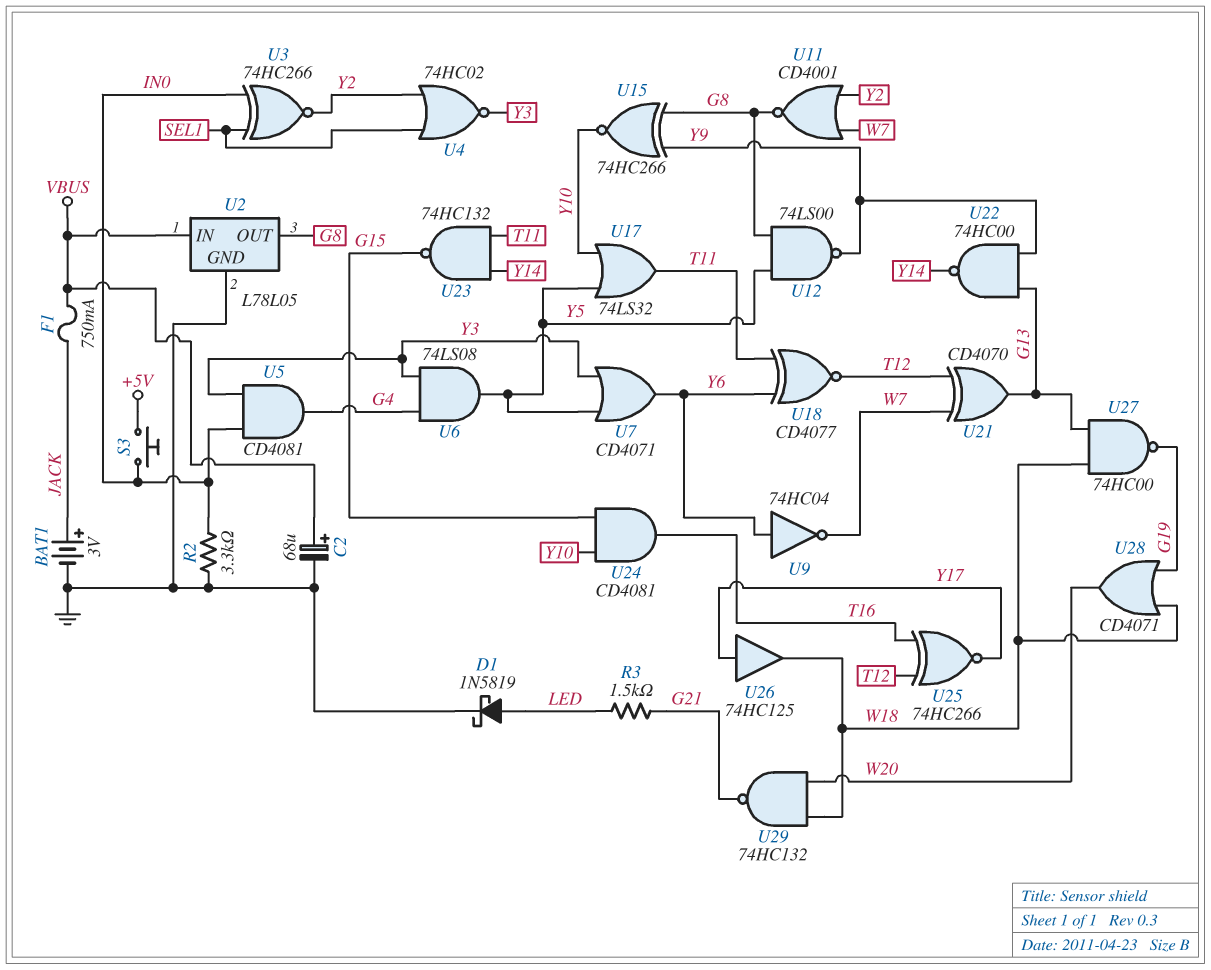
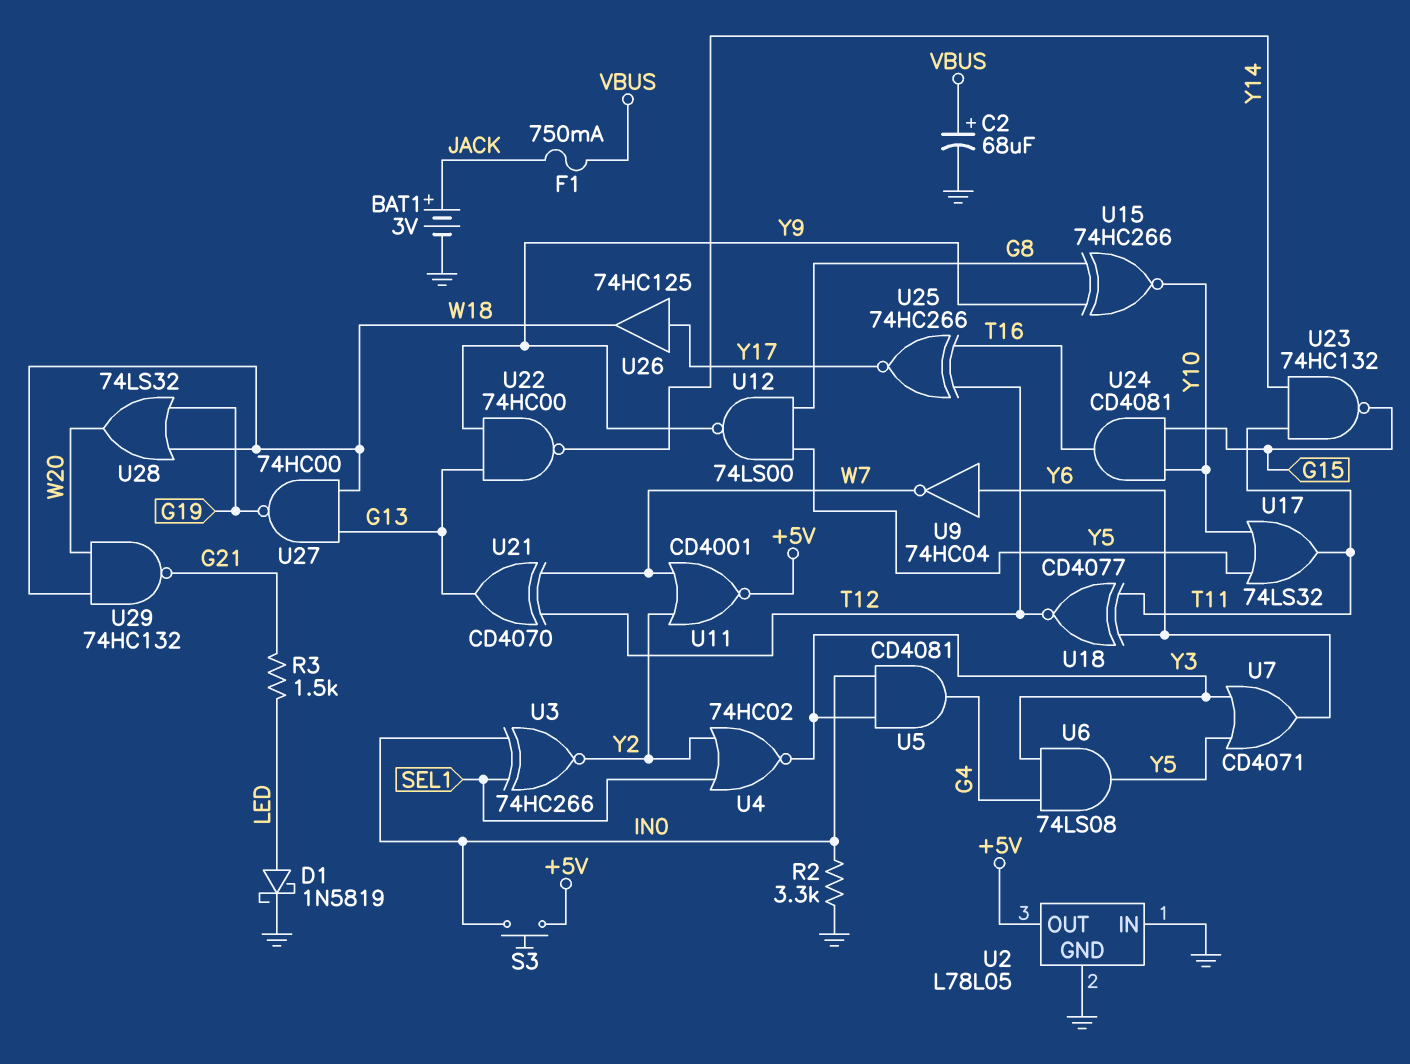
U2 pin IN: VBUS -> GND
U2 pin OUT: G8 -> +5V
U11: NOR CD4001 (in W7, in Y2, out G8) -> NOR CD4001 (in W7, in Y2, out +5V)
U28: OR CD4071 (in G19, in W18, out W20) -> OR 74LS32 (in G19, in W18, out W20)

